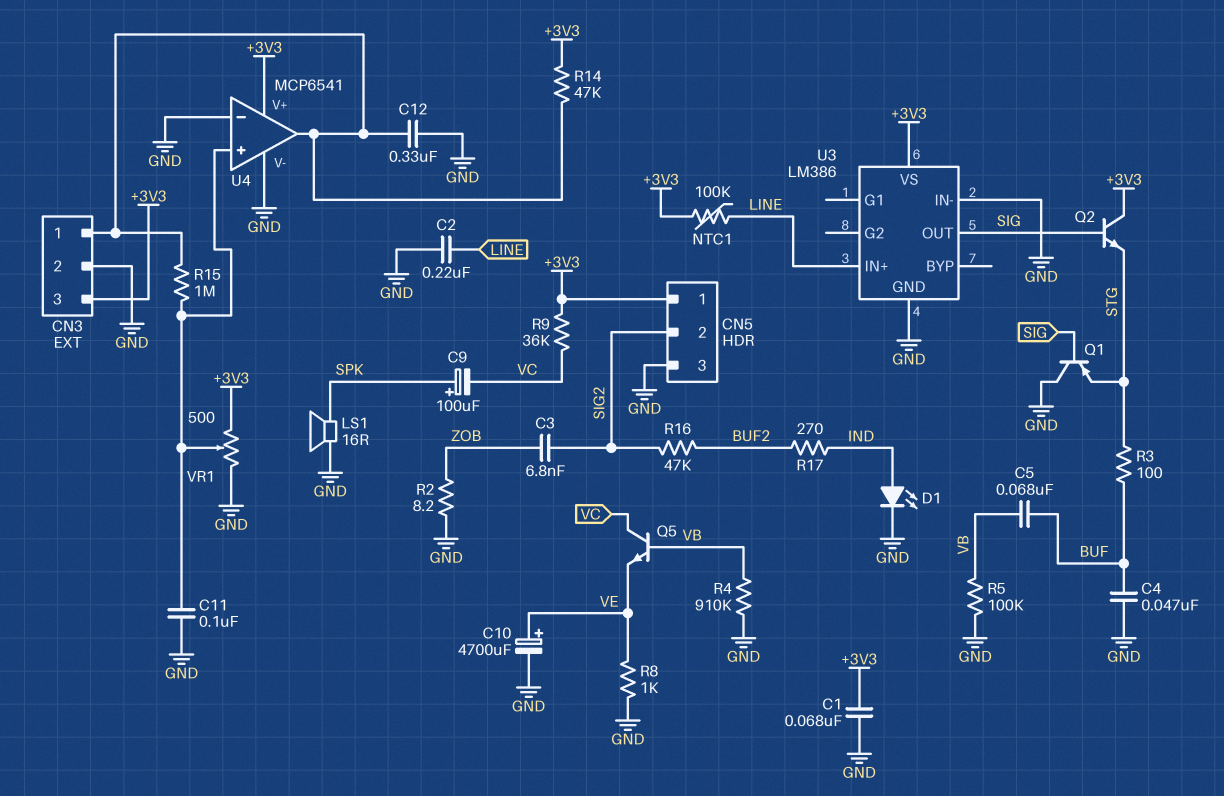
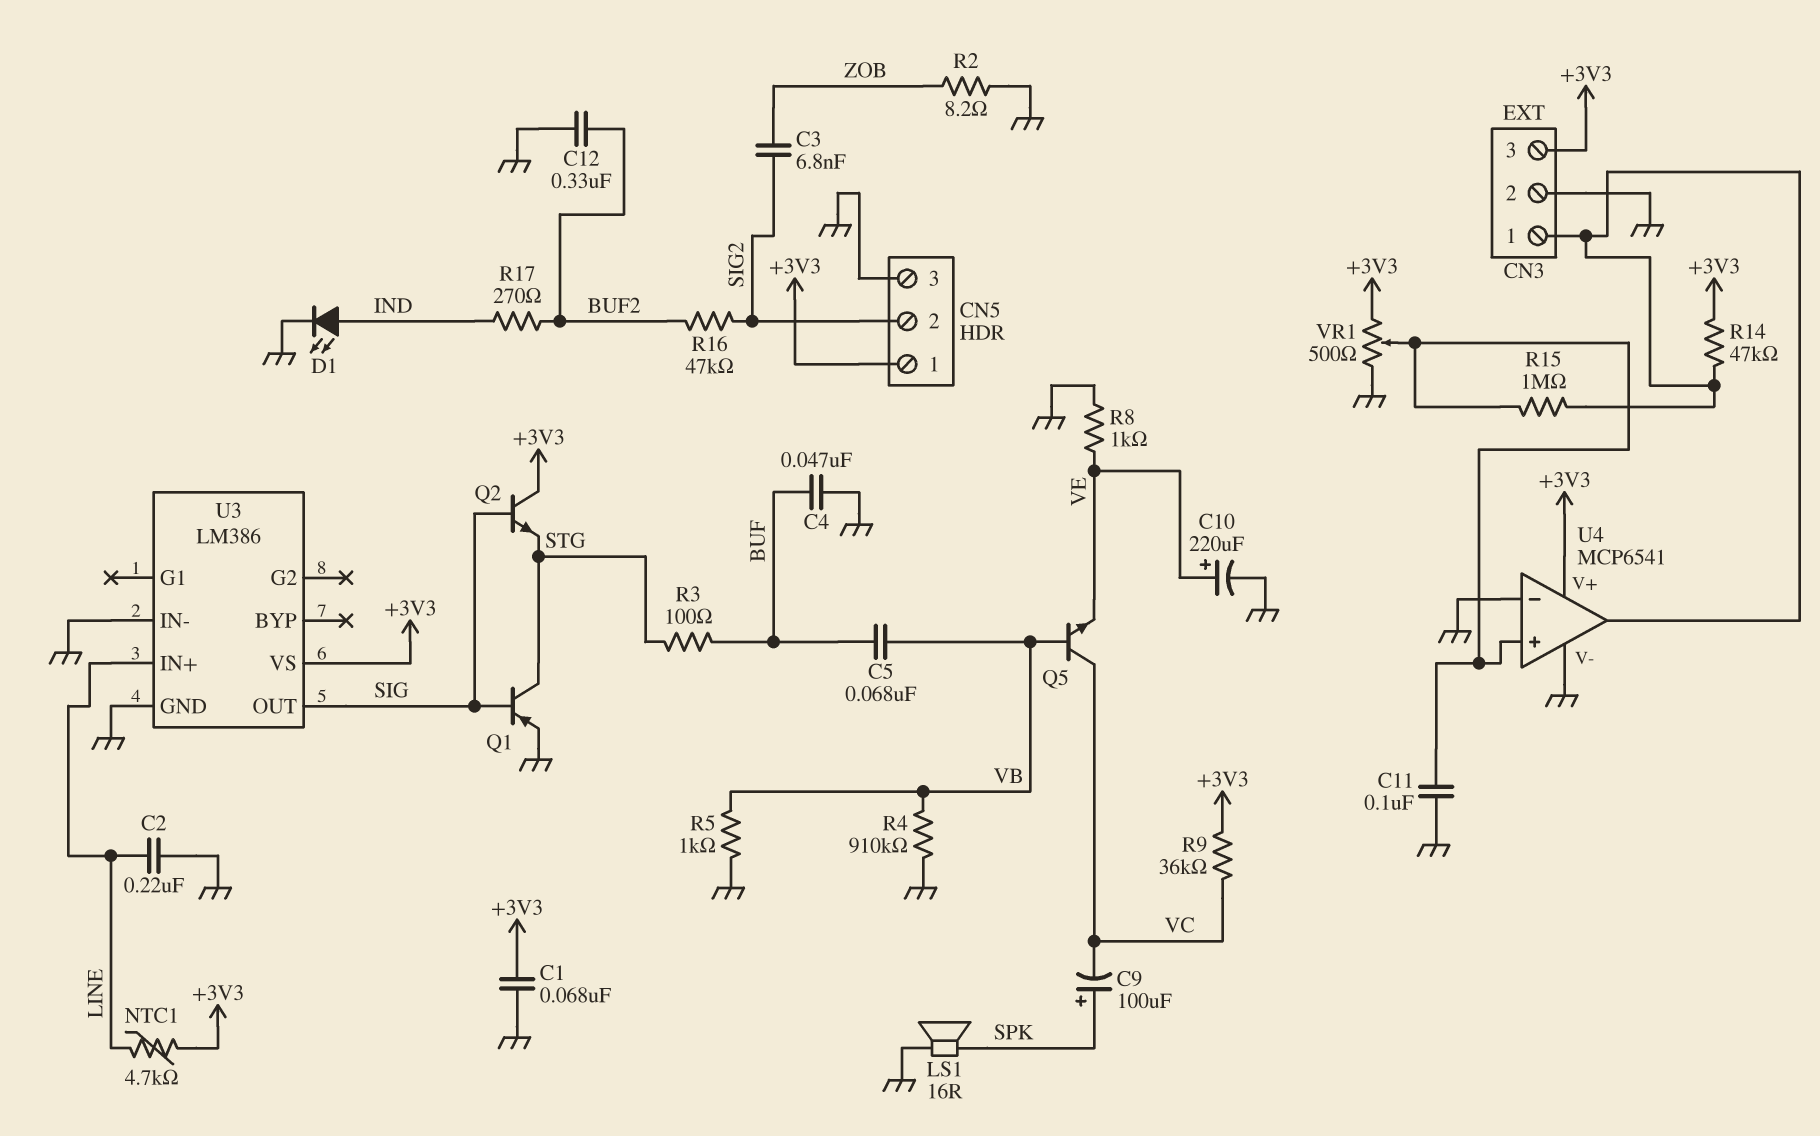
C10: 4700uF (plus VE, minus GND) -> 220uF (plus VE, minus GND)
C12: 330nF (CN3/1, GND) -> 330nF (BUF2, GND)
NTC1: 100k (+3V3, LINE) -> 4.7k (+3V3, LINE)
Q1: PNP (B SIG, C GND, E STG) -> PNP (B SIG, C STG, E GND)
R5: 100k (GND, VB) -> 1k (GND, VB)

